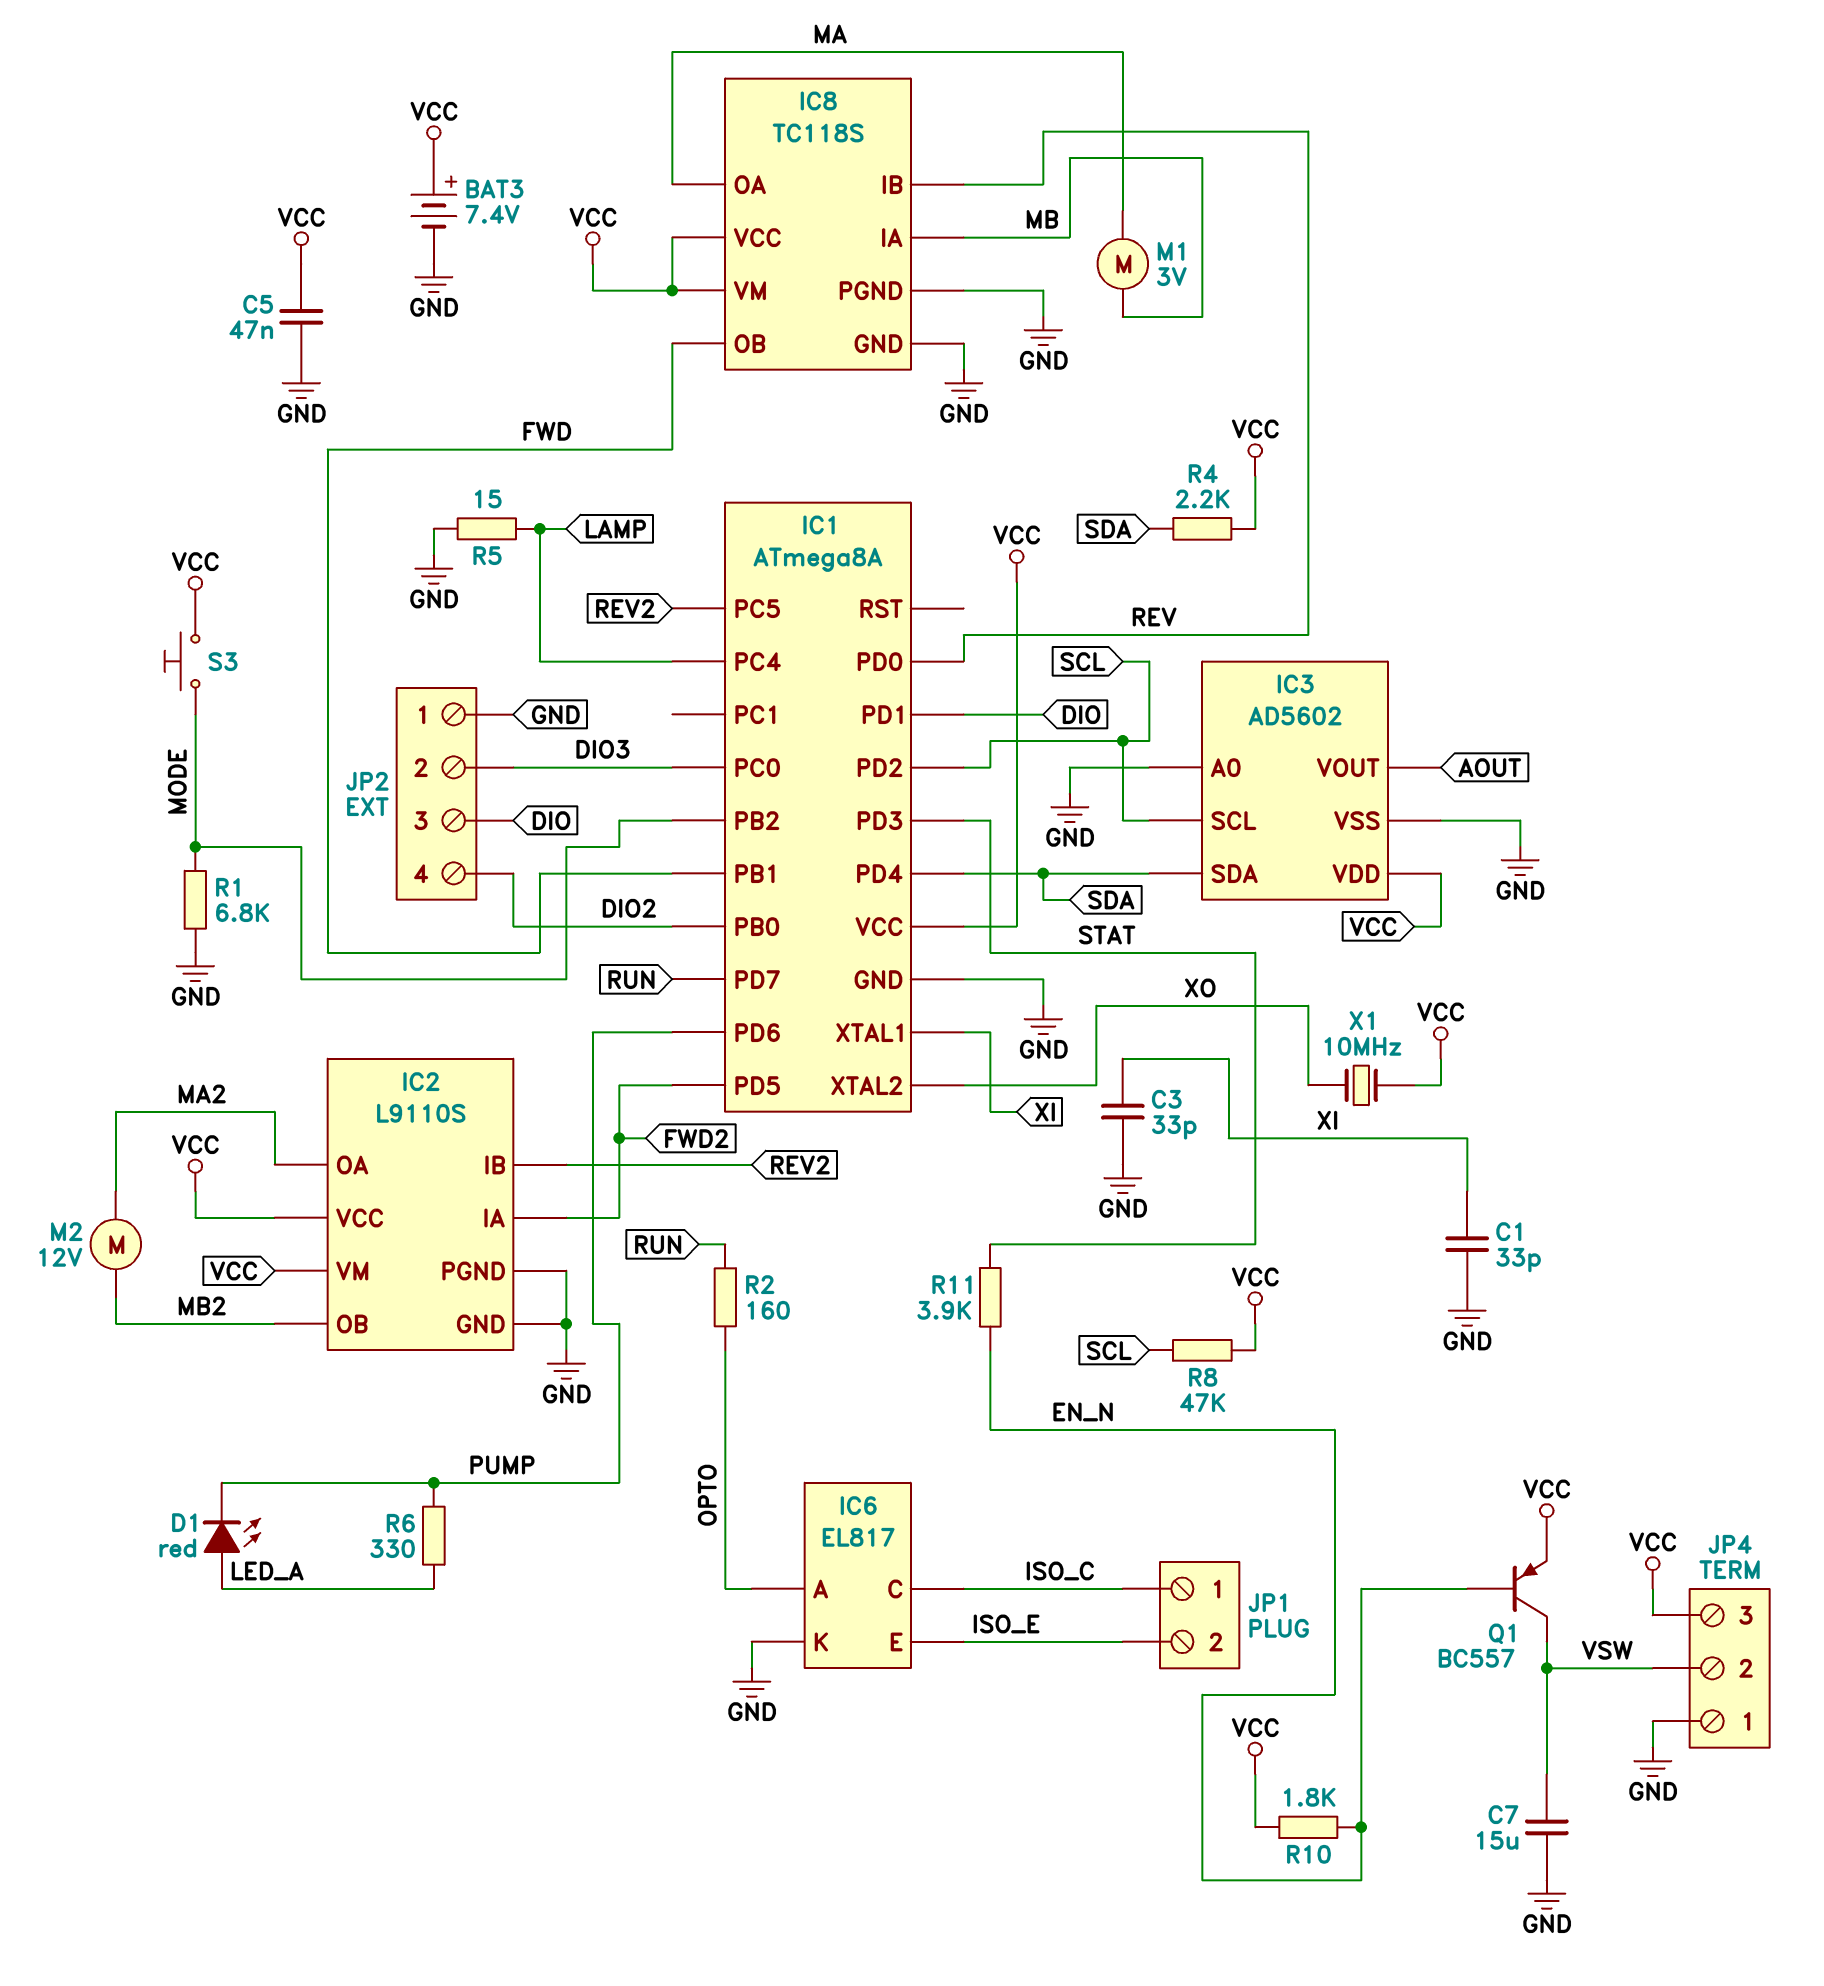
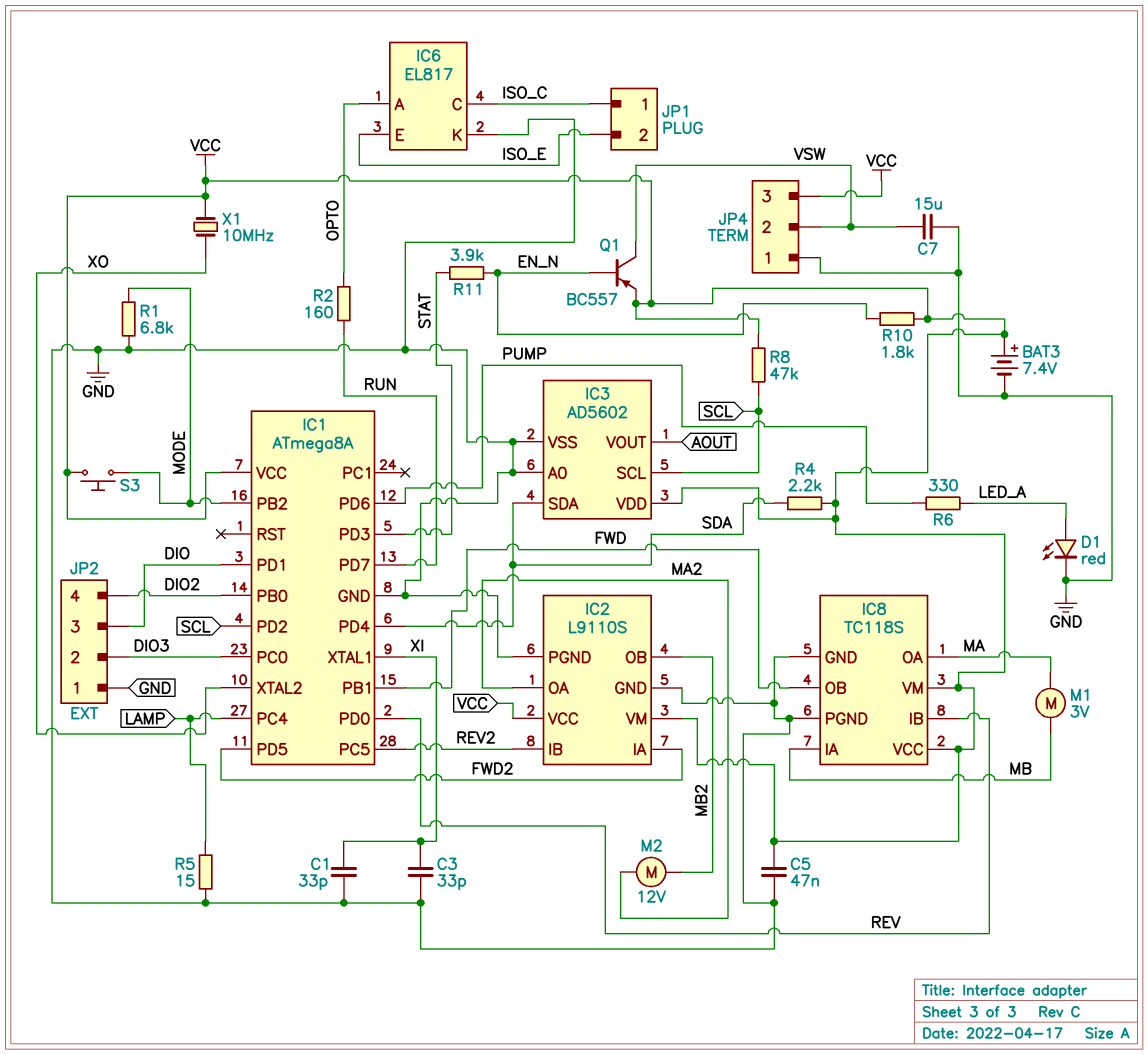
D1: LED red (A LED_A, K PUMP) -> LED red (A LED_A, K GND)

